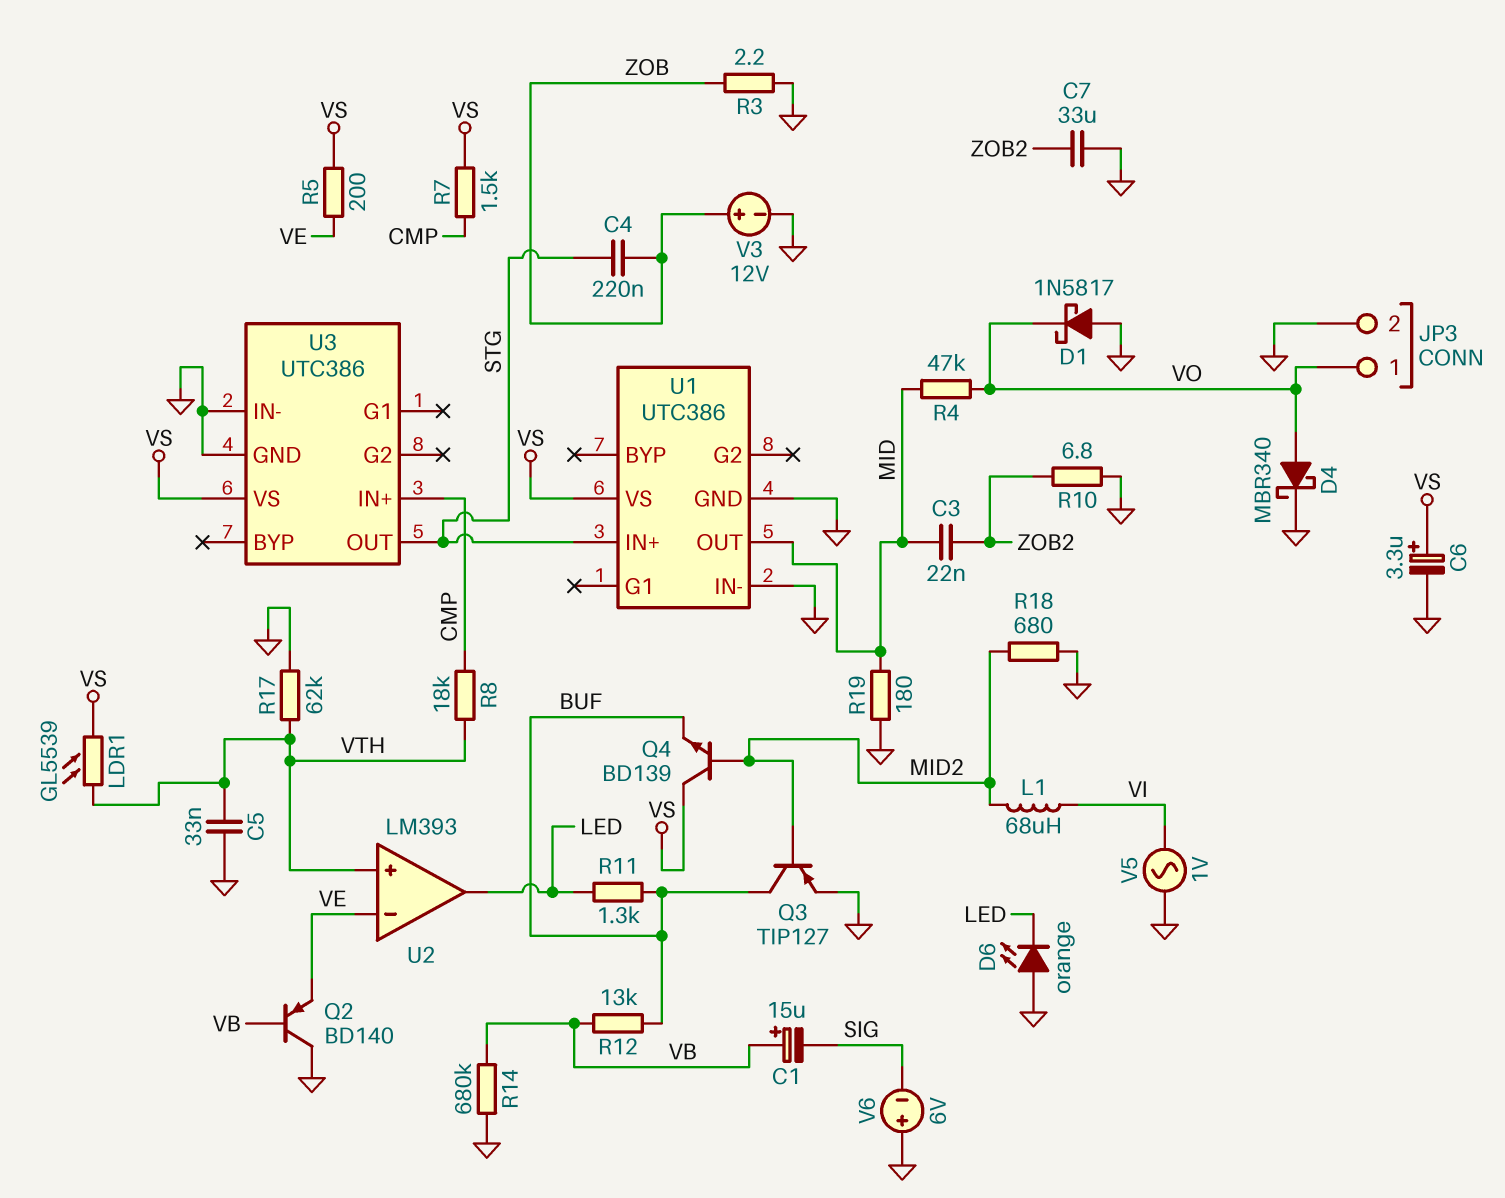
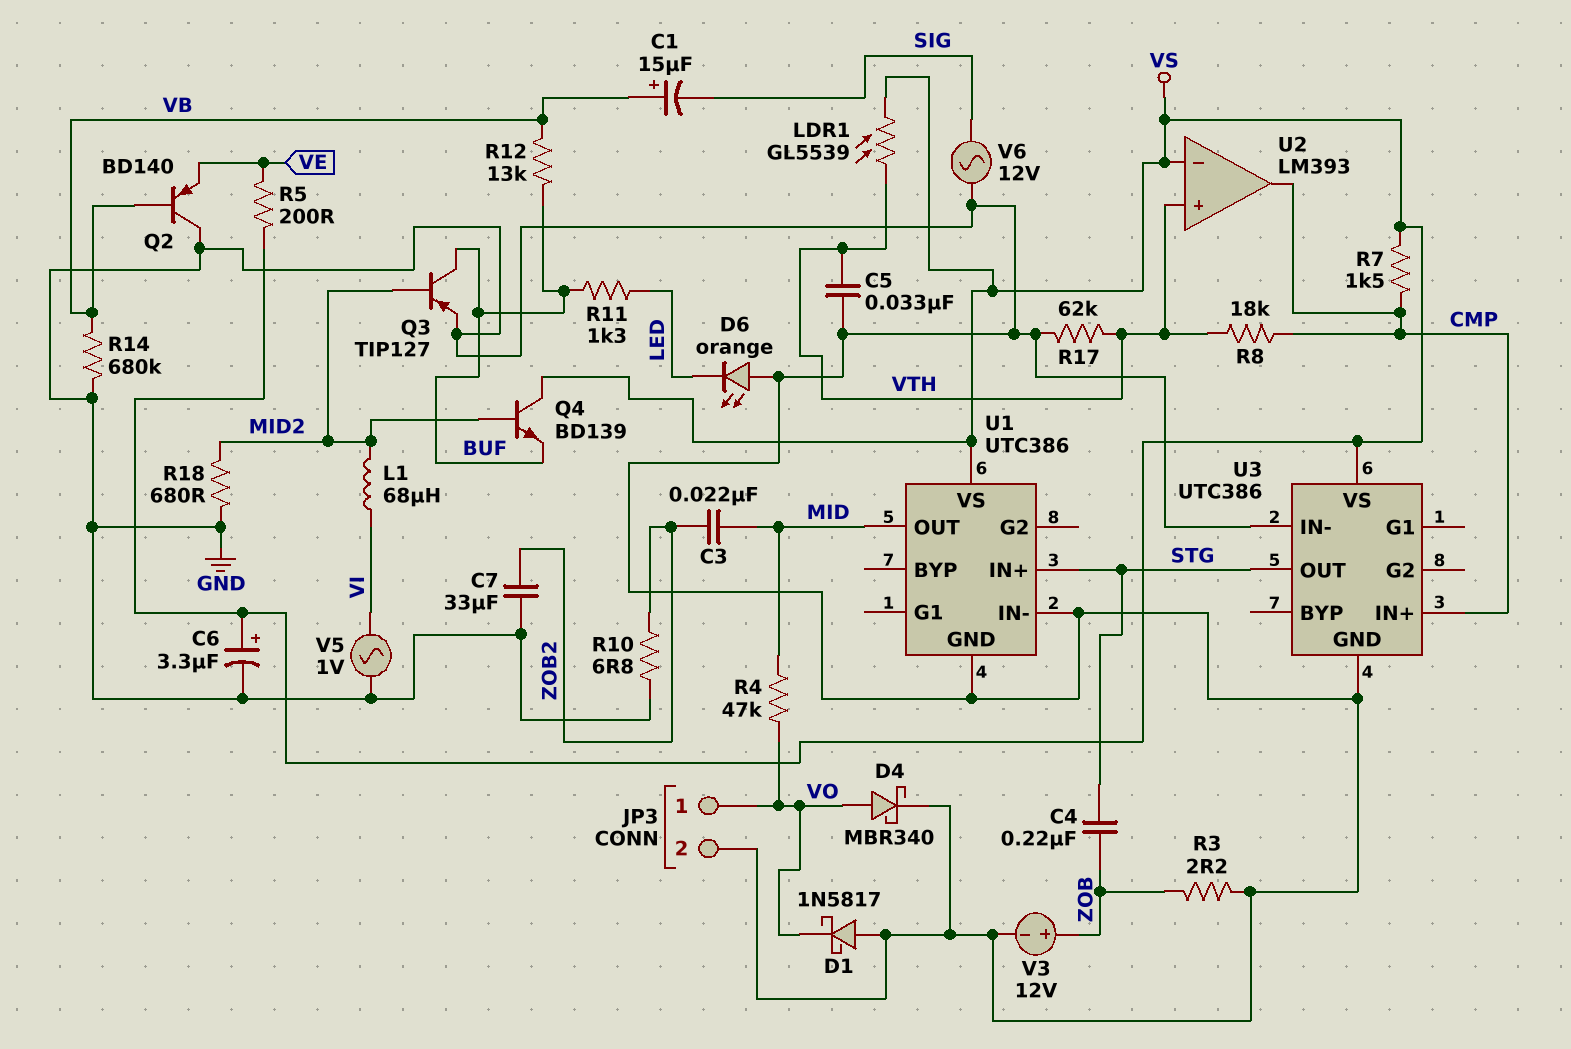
R19: 180 (GND, MID) -> none
U2 pin in-: VE -> VS
U2 pin out: LED -> CMP
V6: 6V (plus GND, minus SIG) -> AC 12V (GND, SIG)

